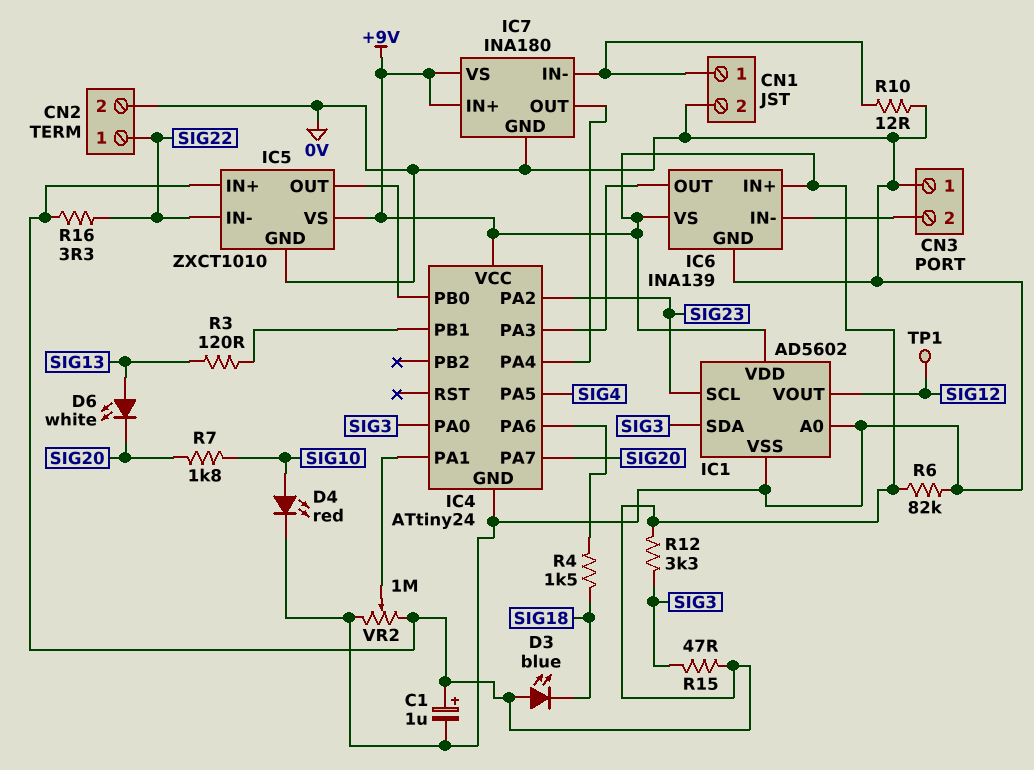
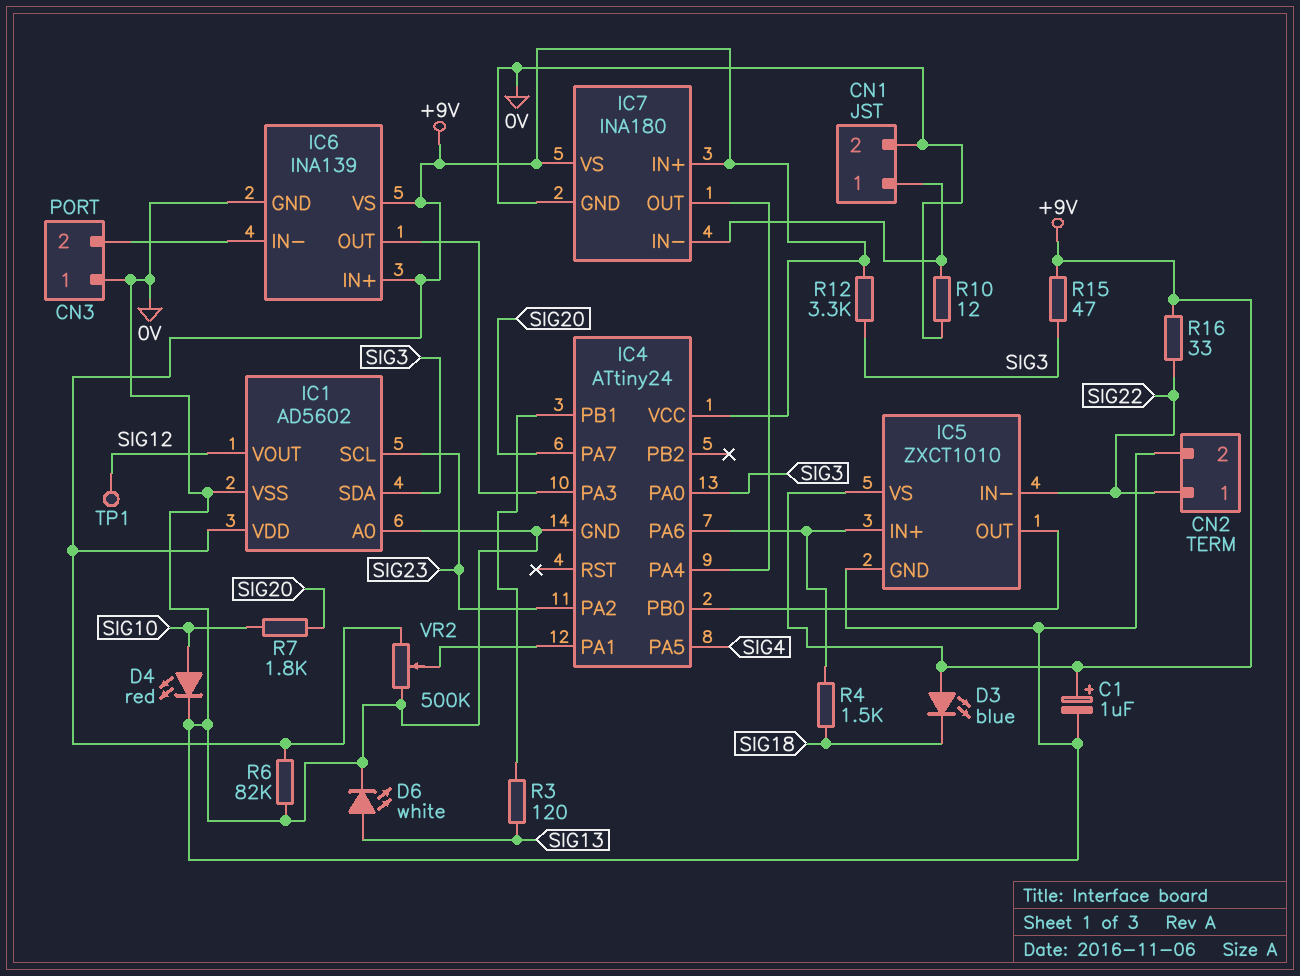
D6: LED white (A SIG13, K SIG20) -> LED white (A SIG13, K 0V)
IC5 pin IN+: +9V -> IC4/PA6
R16: 3.3 (+9V, SIG22) -> 33 (+9V, SIG22)
VR2: 1M (+9V, 0V, wiper IC4/PA1) -> 500k (+9V, 0V, wiper IC4/PA1)

